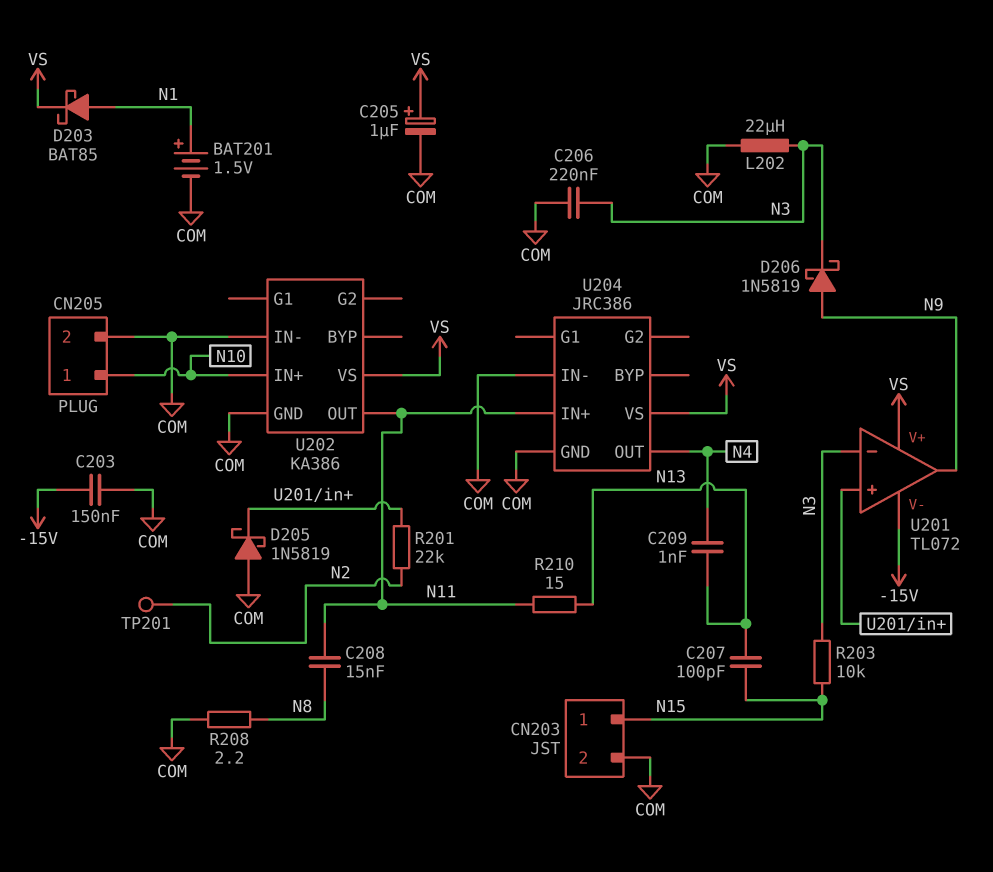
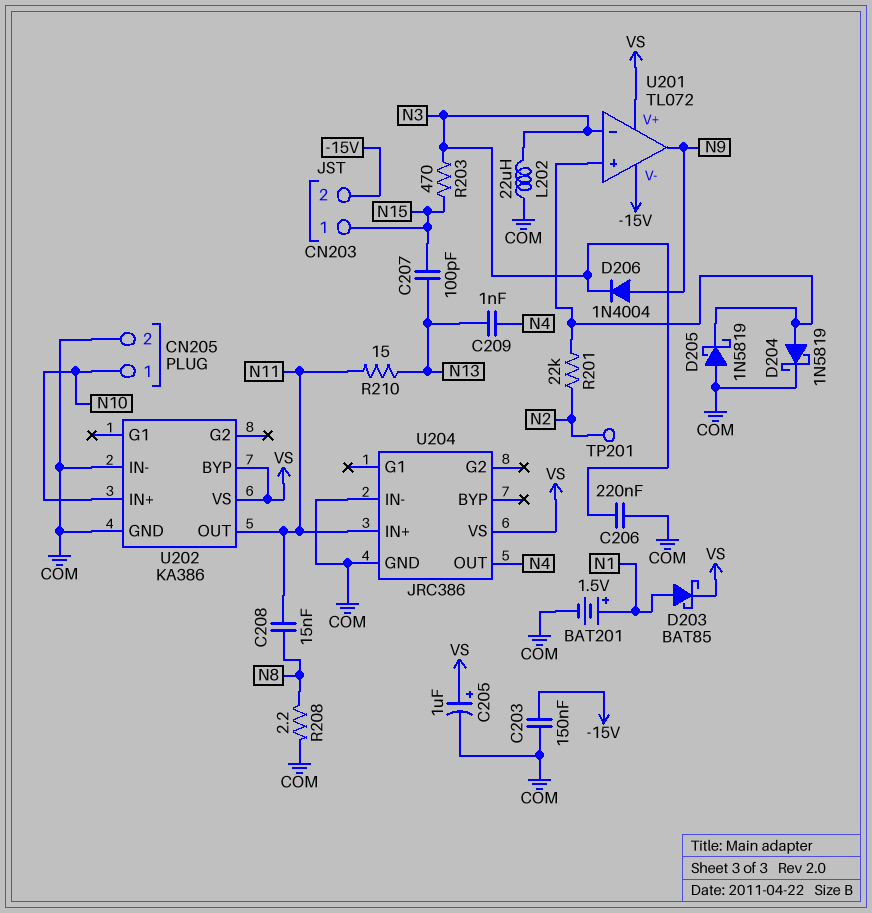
CN203 pin 2: COM -> -15V
D204: none -> schottky 1N5819 (A U201/in+, K COM)
D206: schottky 1N5819 (A N9, K N3) -> diode 1N4004 (A N9, K N3)
R203: 10k (N3, N15) -> 470 (N3, N15)
U202 pin BYP: none -> VS

